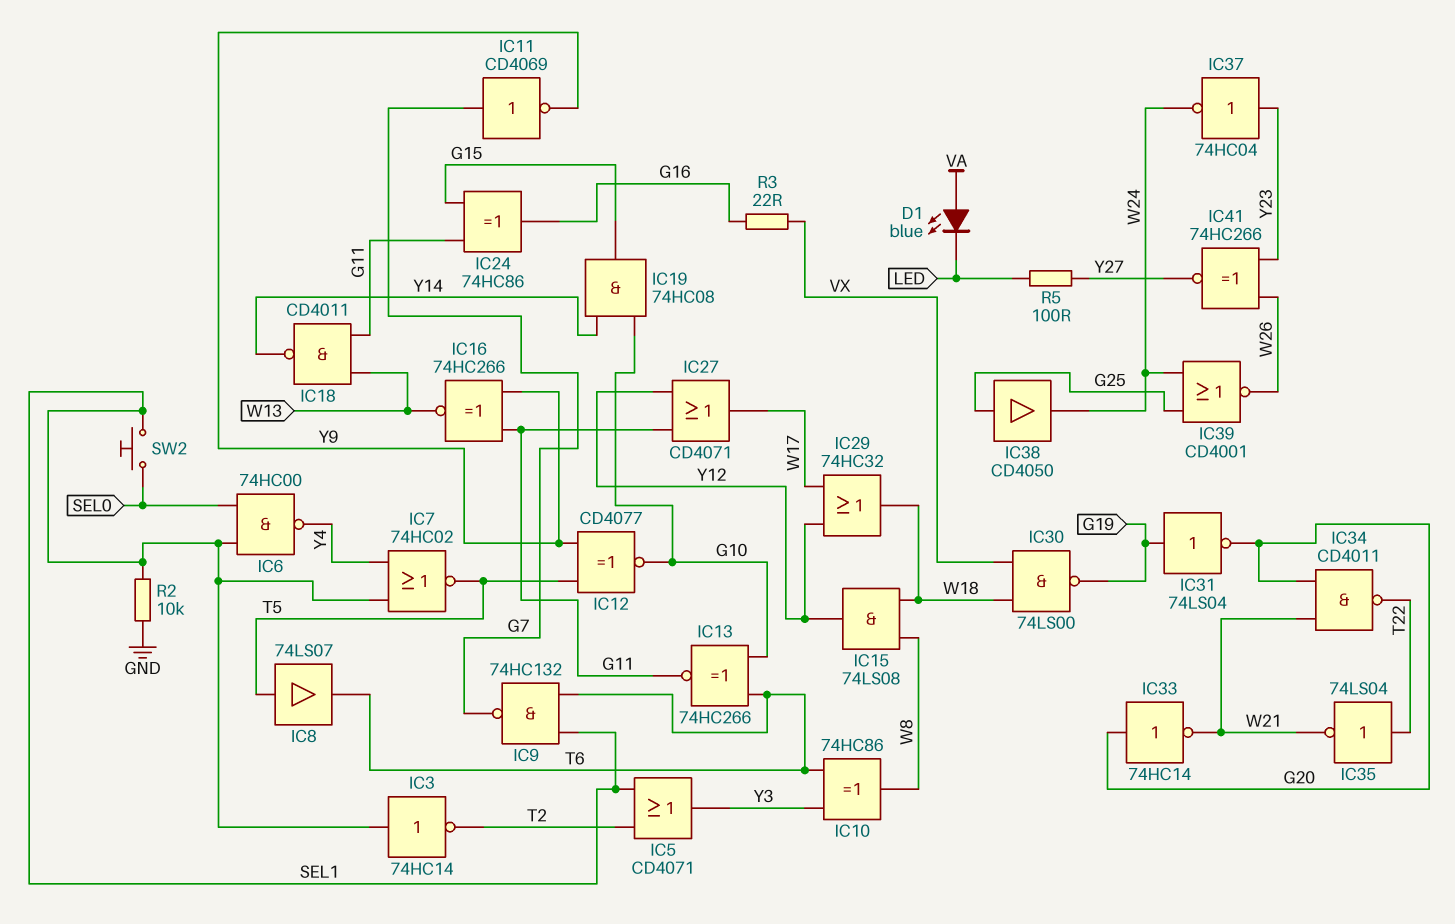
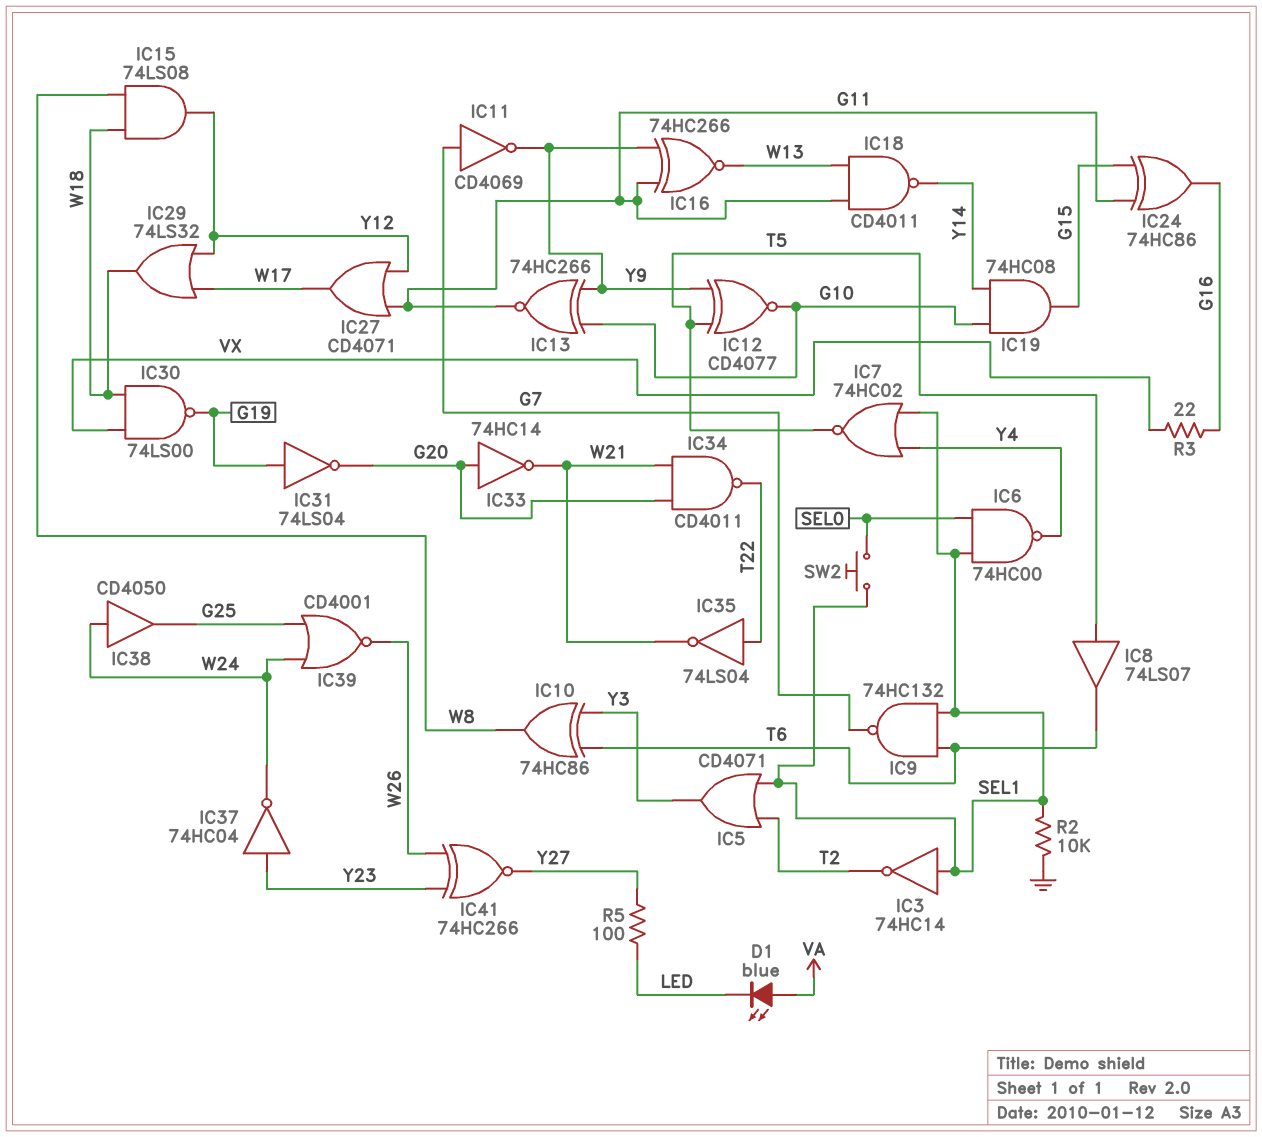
IC13: XNOR 74HC266 (in G10, in T6, out G11) -> XNOR 74HC266 (in G10, in Y9, out G11)
IC29: OR 74HC32 (in W17, in Y12, out W18) -> OR 74LS32 (in W17, in Y12, out W18)
IC38: buffer CD4050 (in G25, out W24) -> buffer CD4050 (in W24, out G25)

